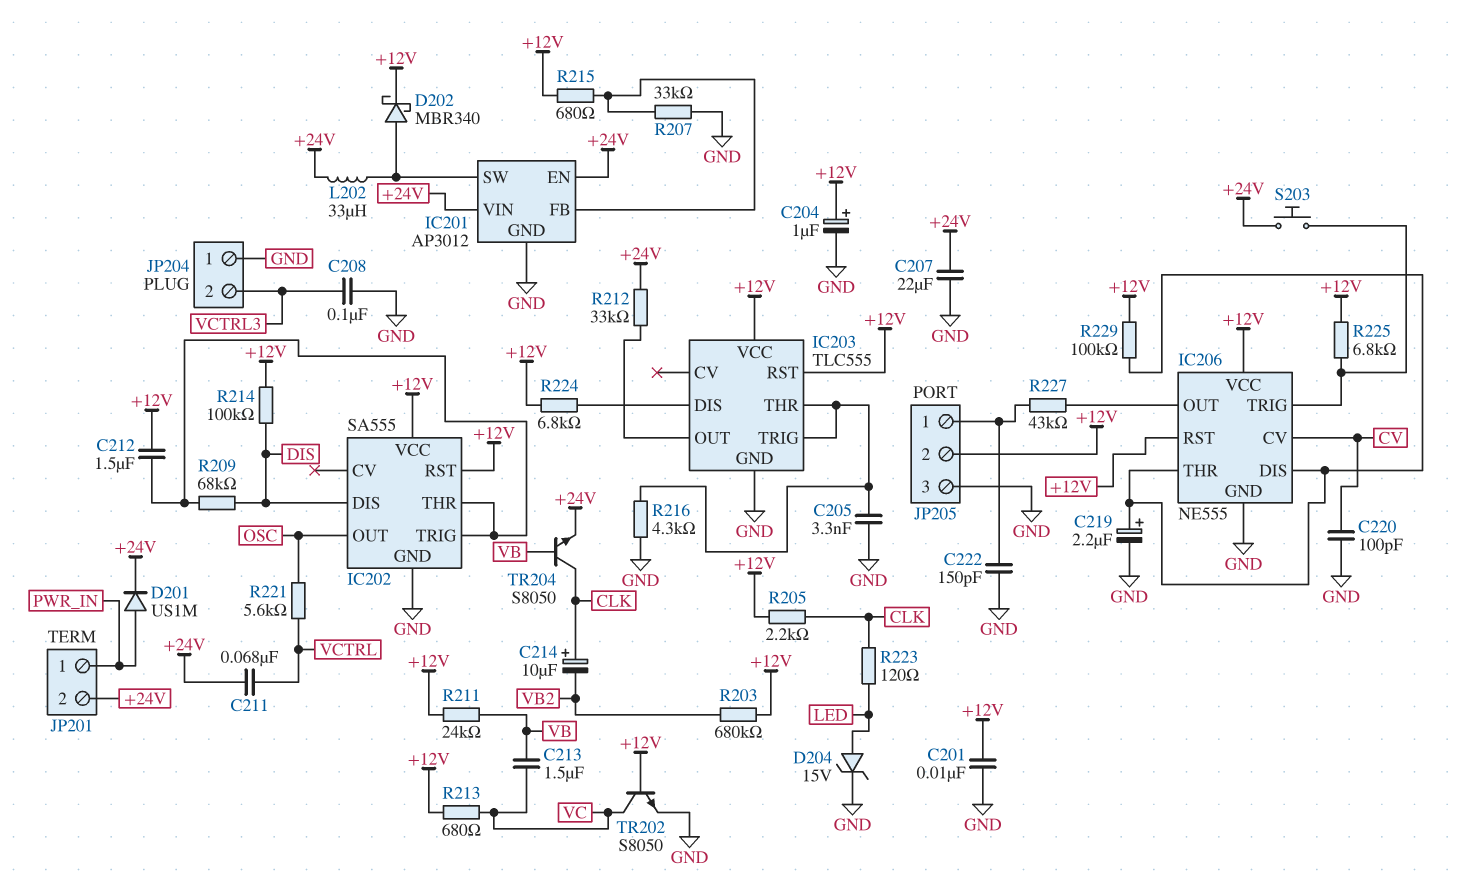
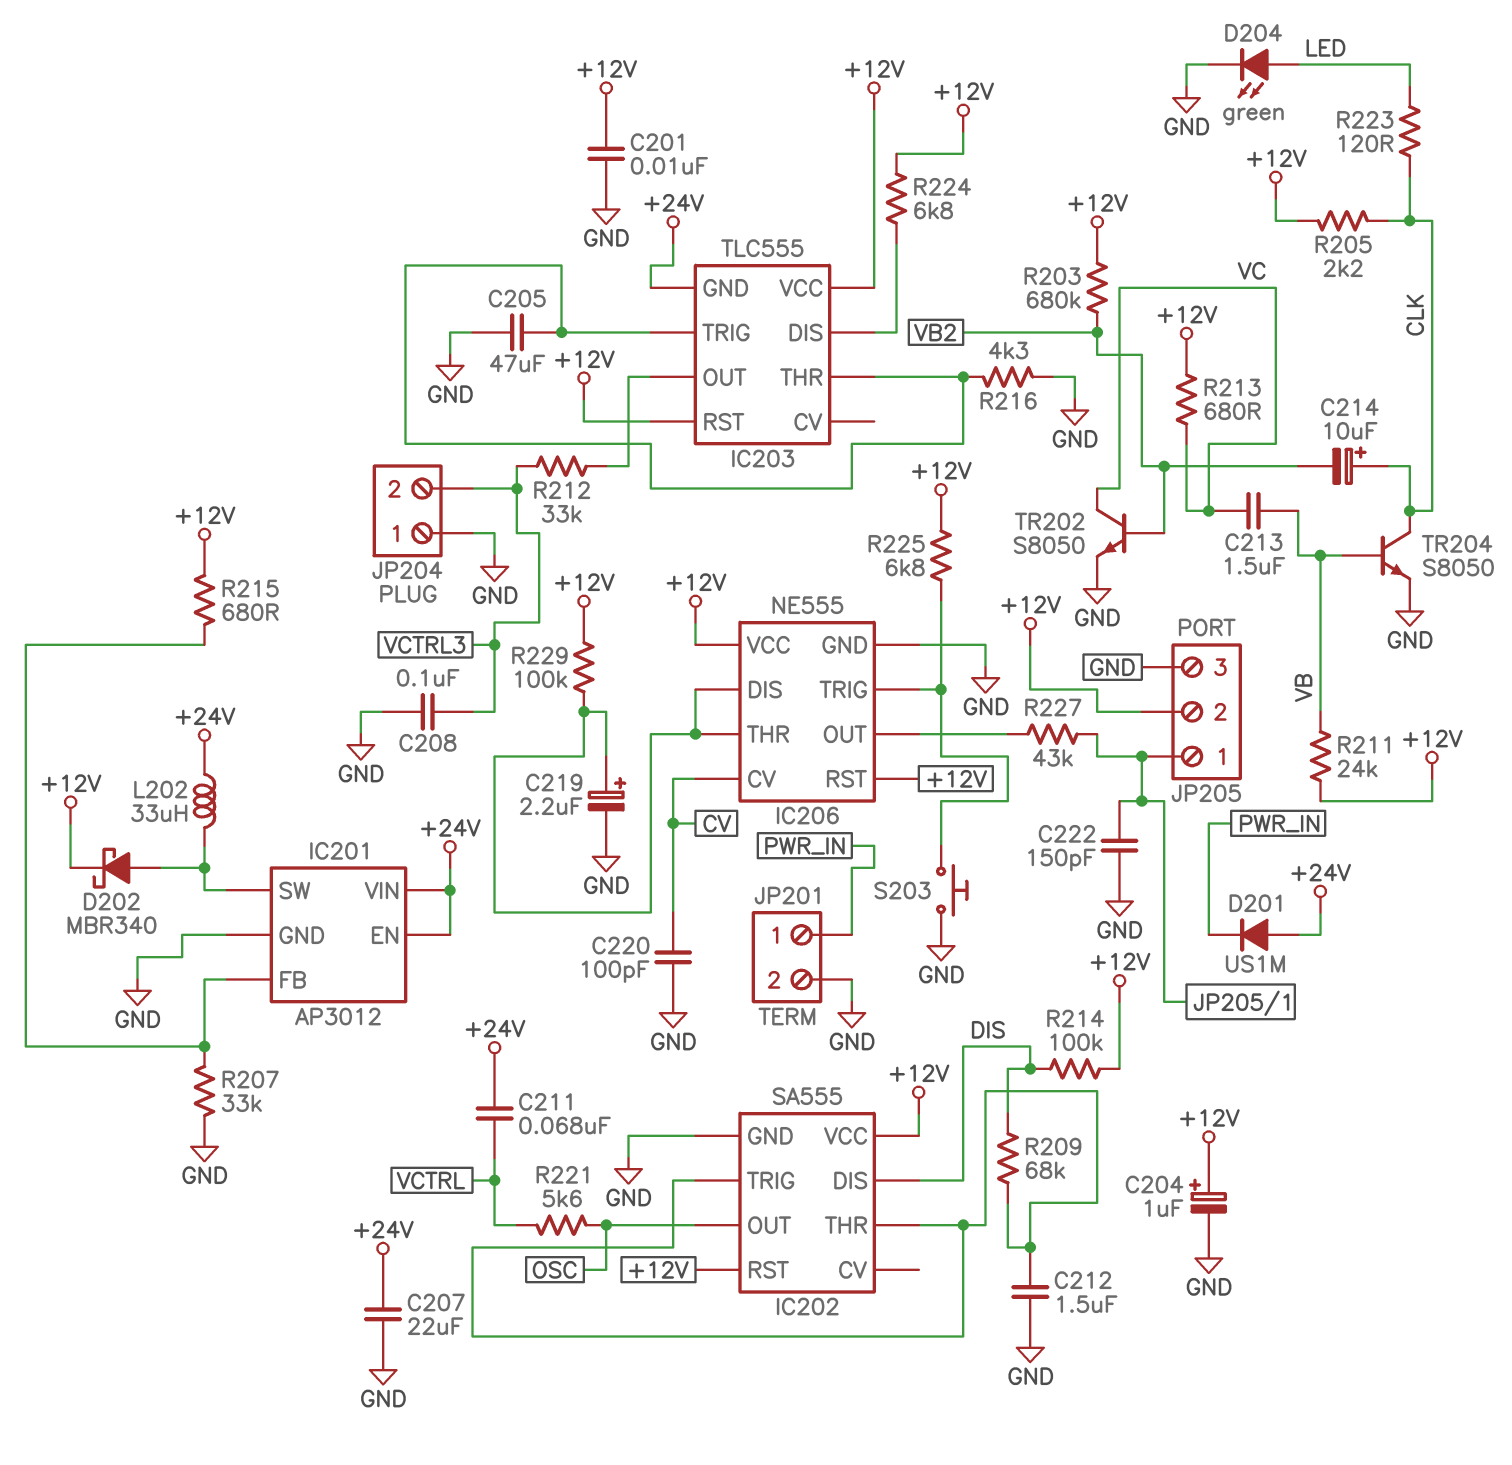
C205: 3.3nF (GND, IC203/THR) -> 47uF (GND, IC203/THR)
C212: 1.5uF (+12V, IC202/THR) -> 1.5uF (GND, IC202/THR)
D201: diode US1M (A PWR_IN, K +24V) -> diode US1M (A +24V, K PWR_IN)
D204: zener 15V (A LED, K GND) -> LED green (A LED, K GND)
IC203 pin GND: GND -> +24V
JP201 pin 2: +24V -> GND
R212: 33k (+24V, IC203/OUT) -> 33k (IC203/OUT, VCTRL3)
S203: button (+24V, IC206/TRIG) -> button (GND, IC206/TRIG)
TR202: NPN S8050 (B +12V, C VC, E GND) -> NPN S8050 (B VB2, C VC, E GND)
TR204: NPN S8050 (B VB, C CLK, E +24V) -> NPN S8050 (B VB, C CLK, E GND)

